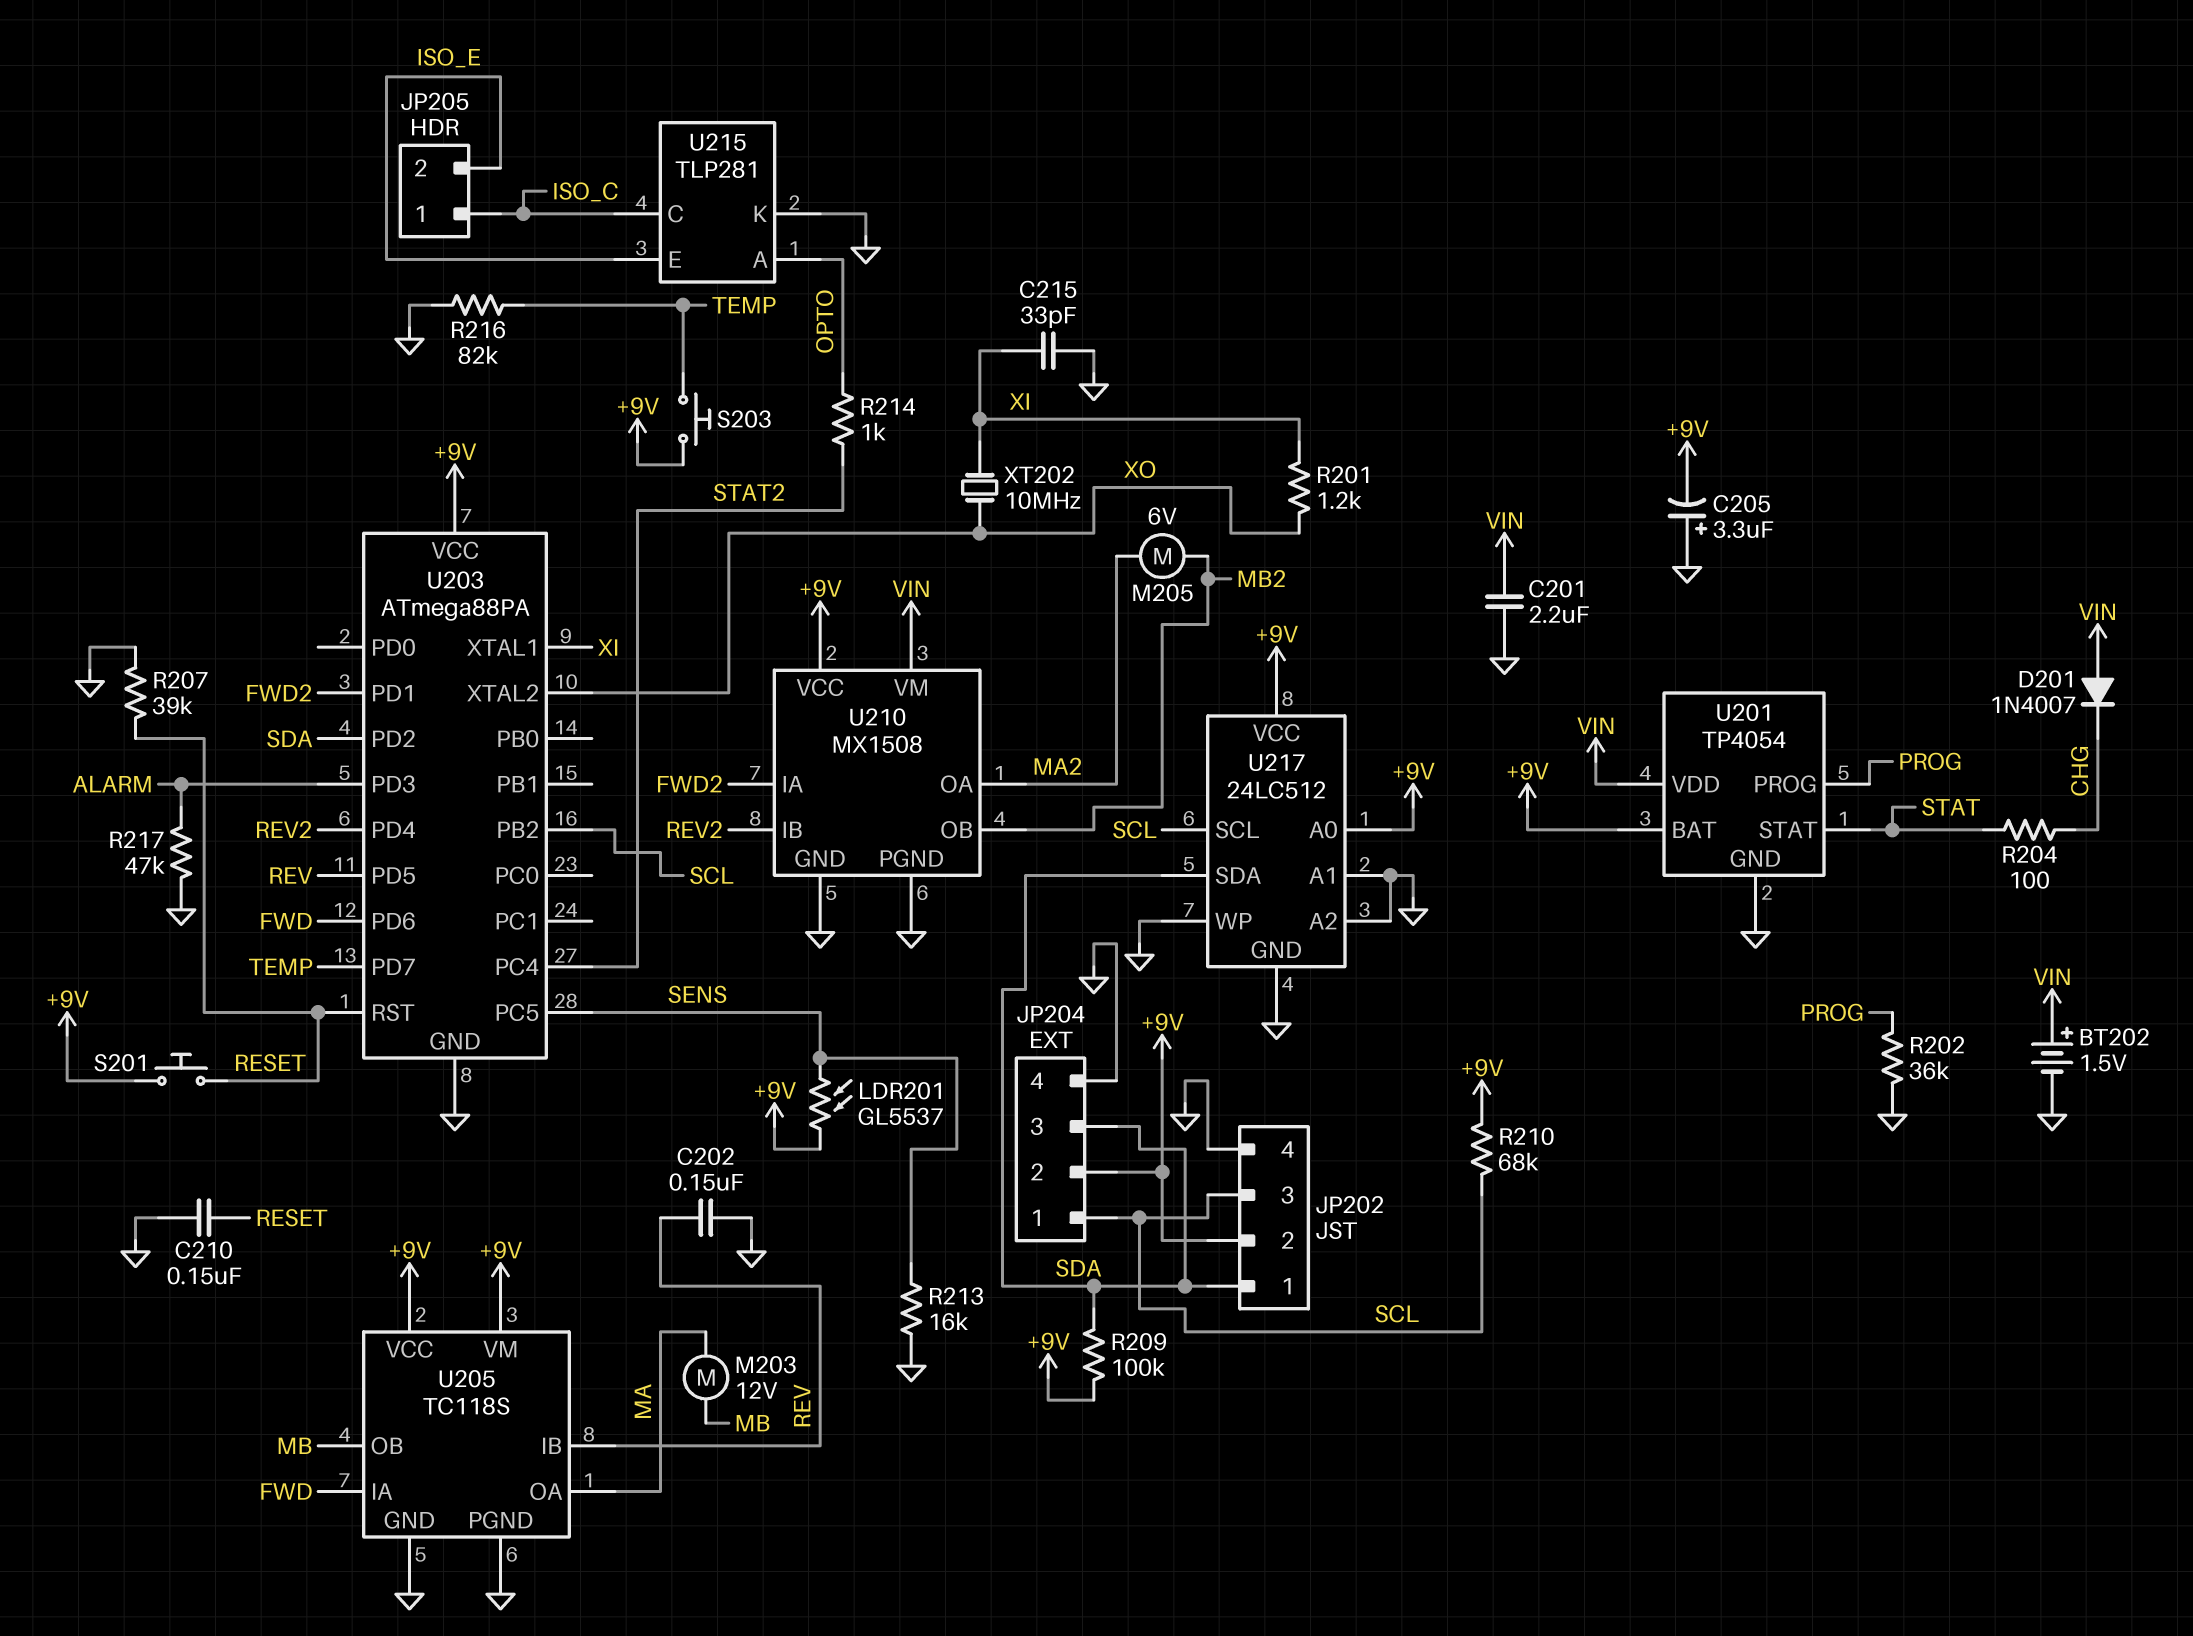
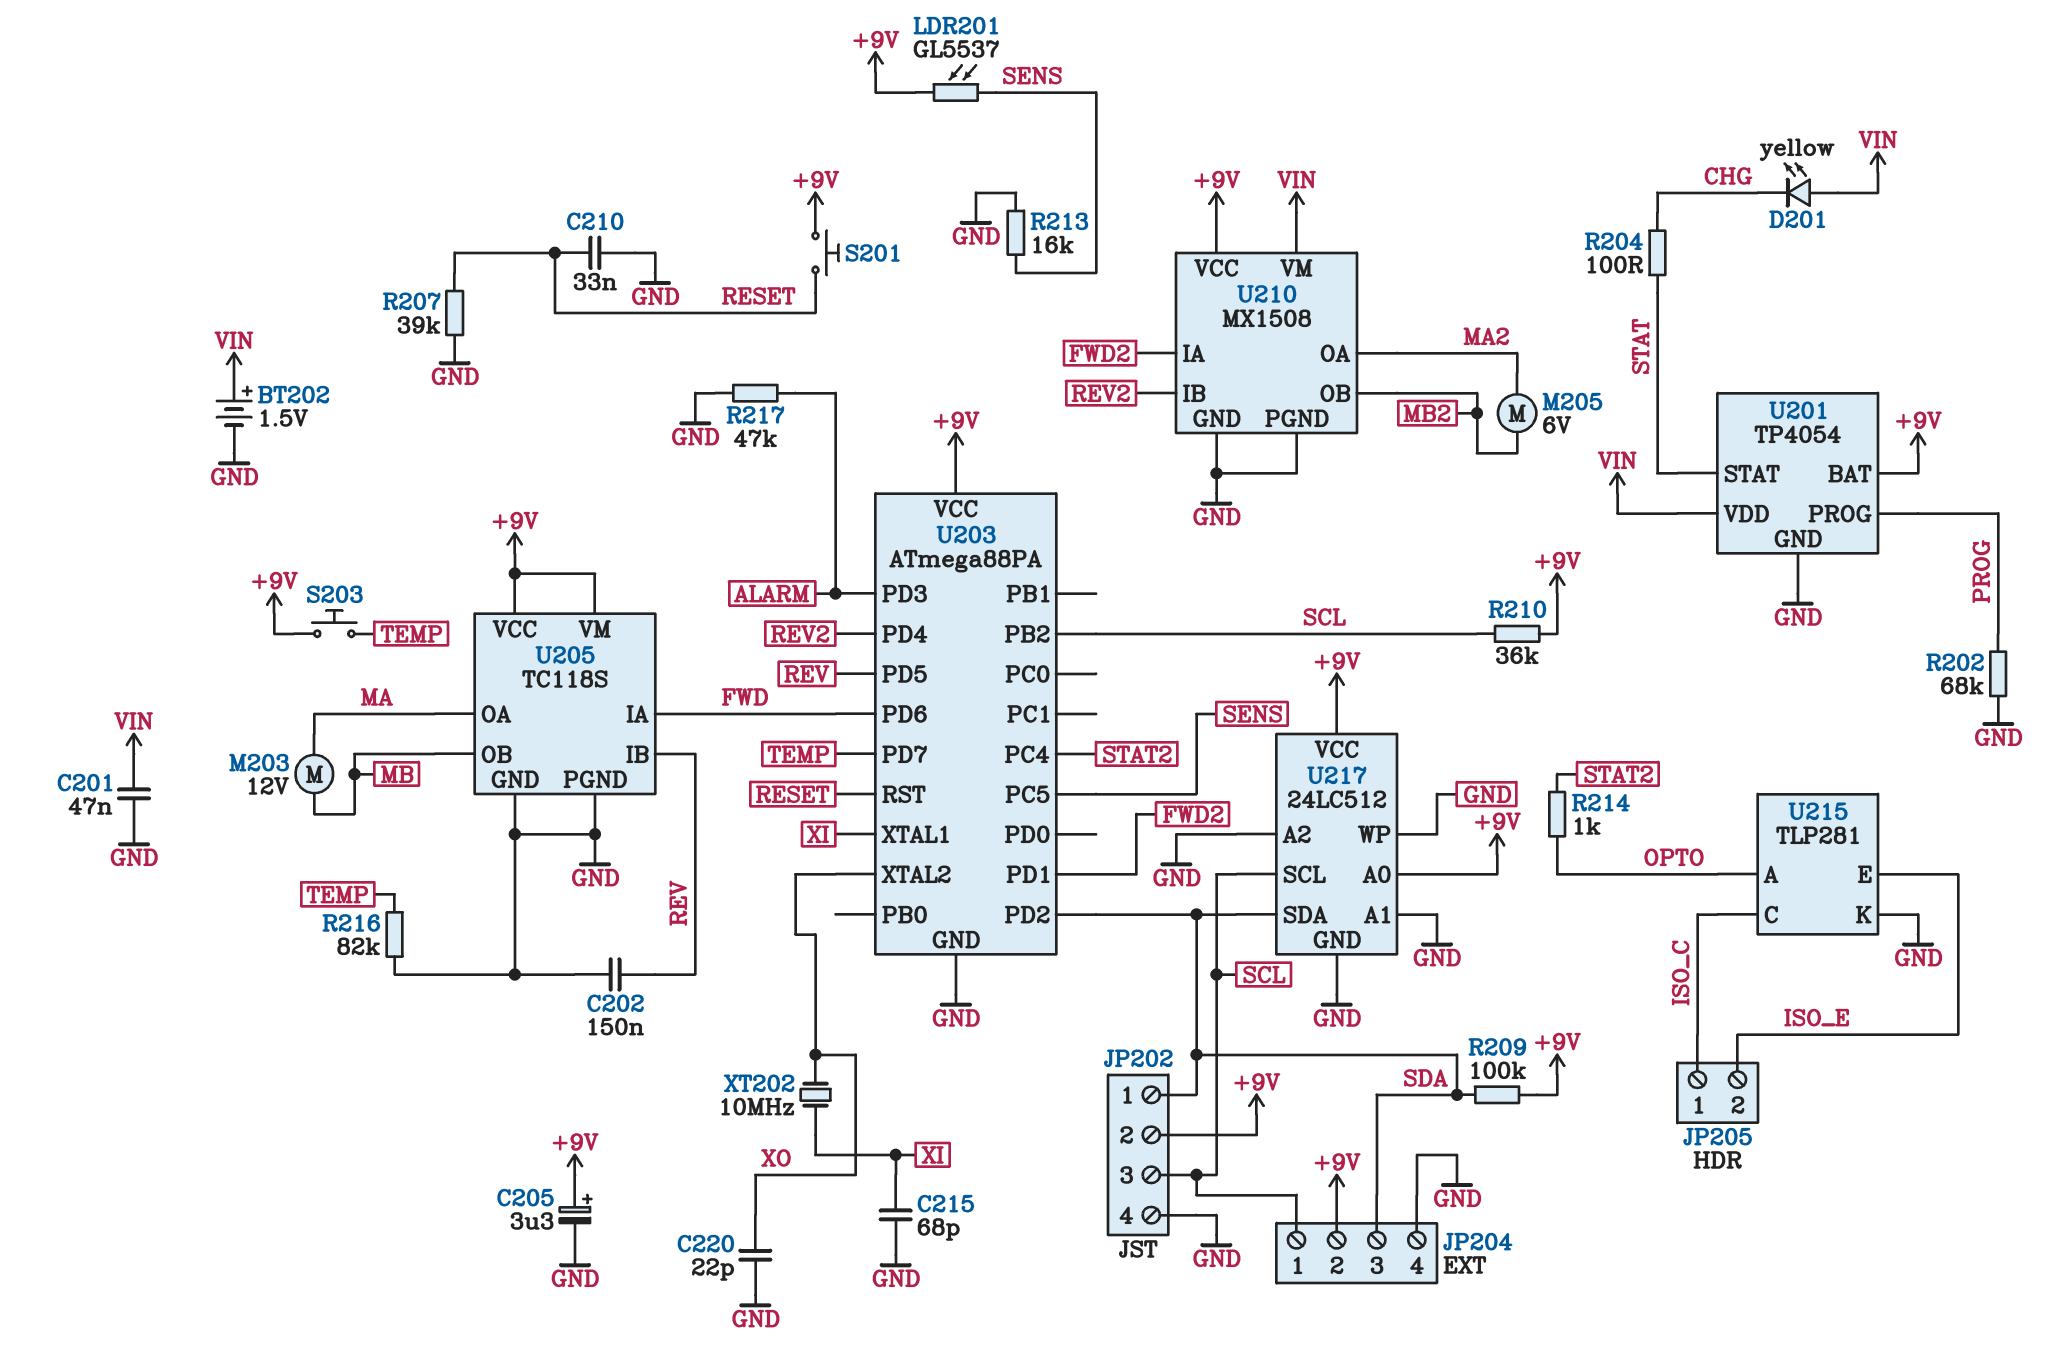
C201: 2.2uF (GND, VIN) -> 47nF (GND, VIN)
C205: 3.3uF (plus GND, minus +9V) -> 3.3uF (plus +9V, minus GND)
C210: 150nF (GND, RESET) -> 33nF (GND, RESET)
C215: 33pF (GND, XI) -> 68pF (GND, XI)
C220: none -> 22pF (GND, XO)
D201: diode 1N4007 (A VIN, K CHG) -> LED yellow (A VIN, K CHG)
R201: 1.2k (XI, XO) -> none
R202: 36k (GND, PROG) -> 68k (GND, PROG)
R210: 68k (+9V, SCL) -> 36k (+9V, SCL)

